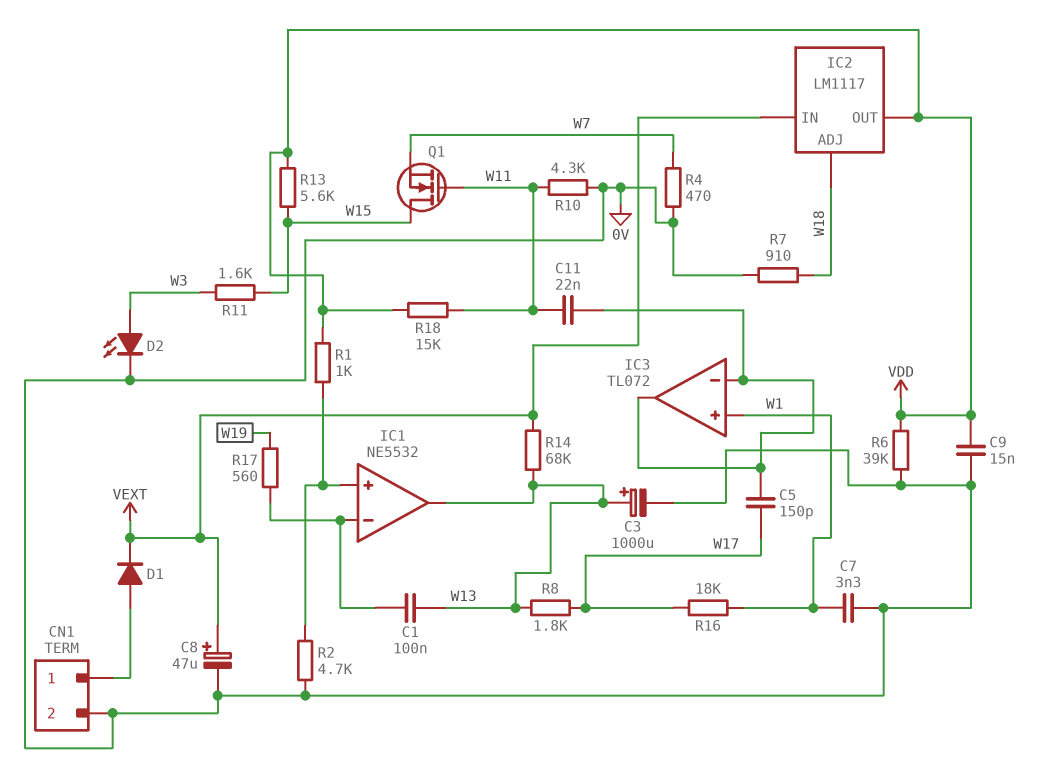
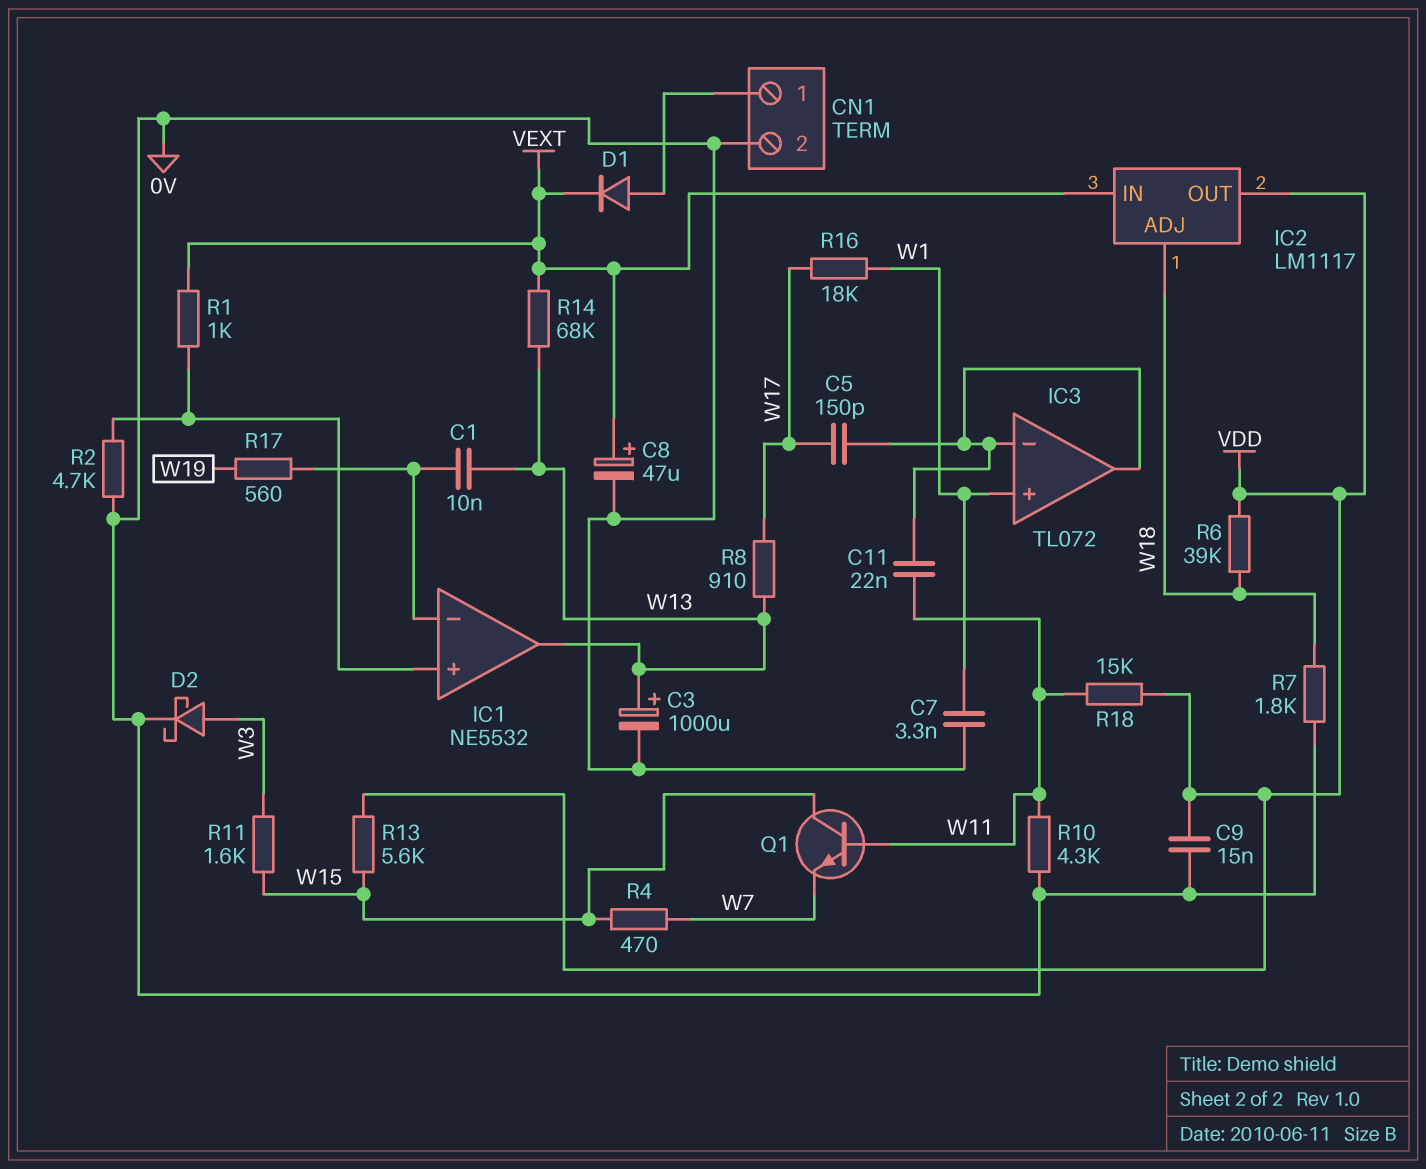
C1: 100nF (IC1/in-, W13) -> 10nF (IC1/in-, W13)
D2: LED (A W3, K 0V) -> schottky (A W3, K 0V)
Q1: NMOS (G W11, D W15, S W7) -> NPN (B W11, C W15, E W7)
R1: 1k (IC1/in+, VDD) -> 1k (IC1/in+, VEXT)
R4: 470 (0V, W7) -> 470 (W7, W15)
R6: 39k (0V, VDD) -> 39k (VDD, W18)
R7: 910 (0V, W18) -> 1.8k (0V, W18)
R8: 1.8k (W13, W17) -> 910 (W13, W17)

